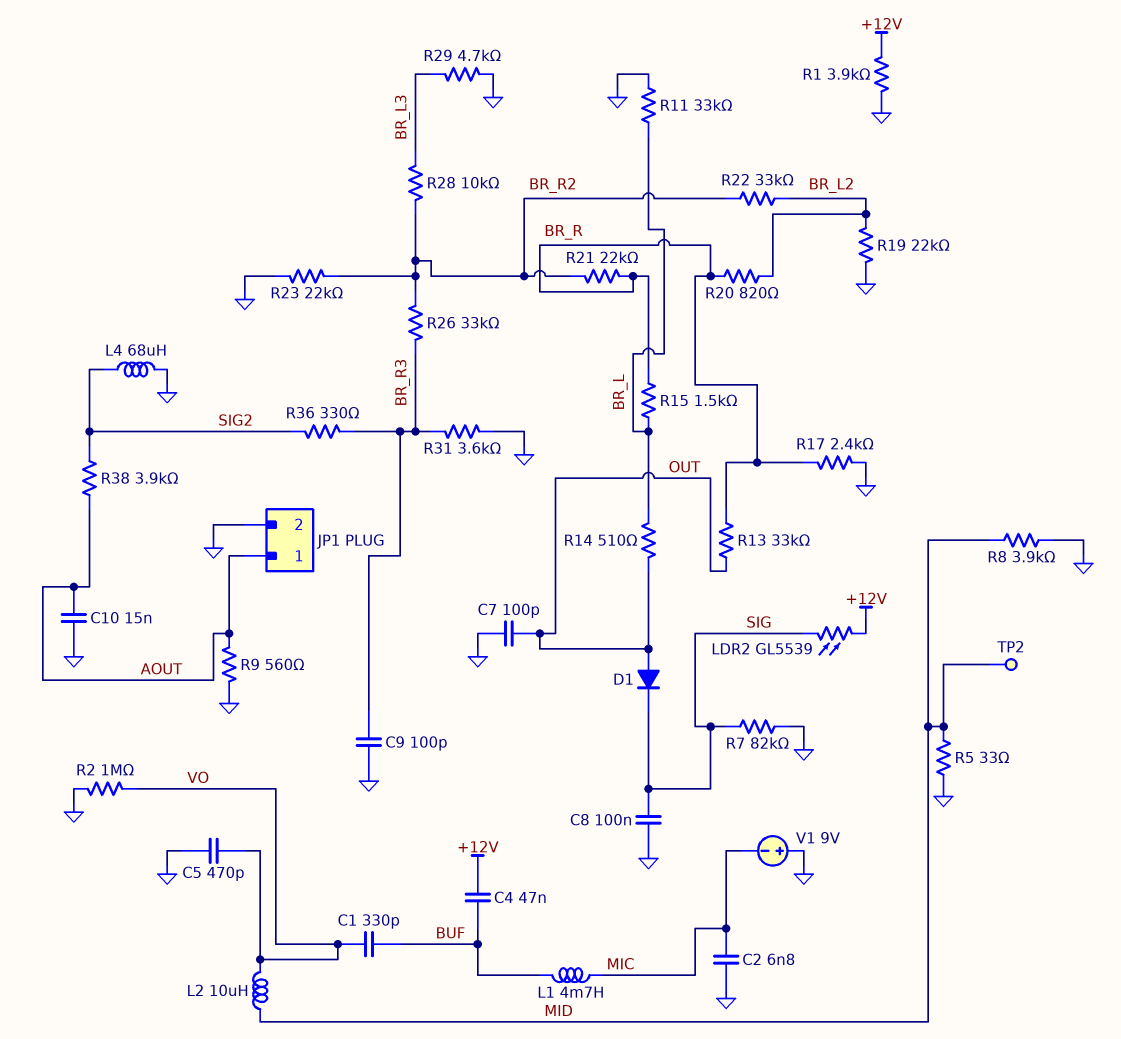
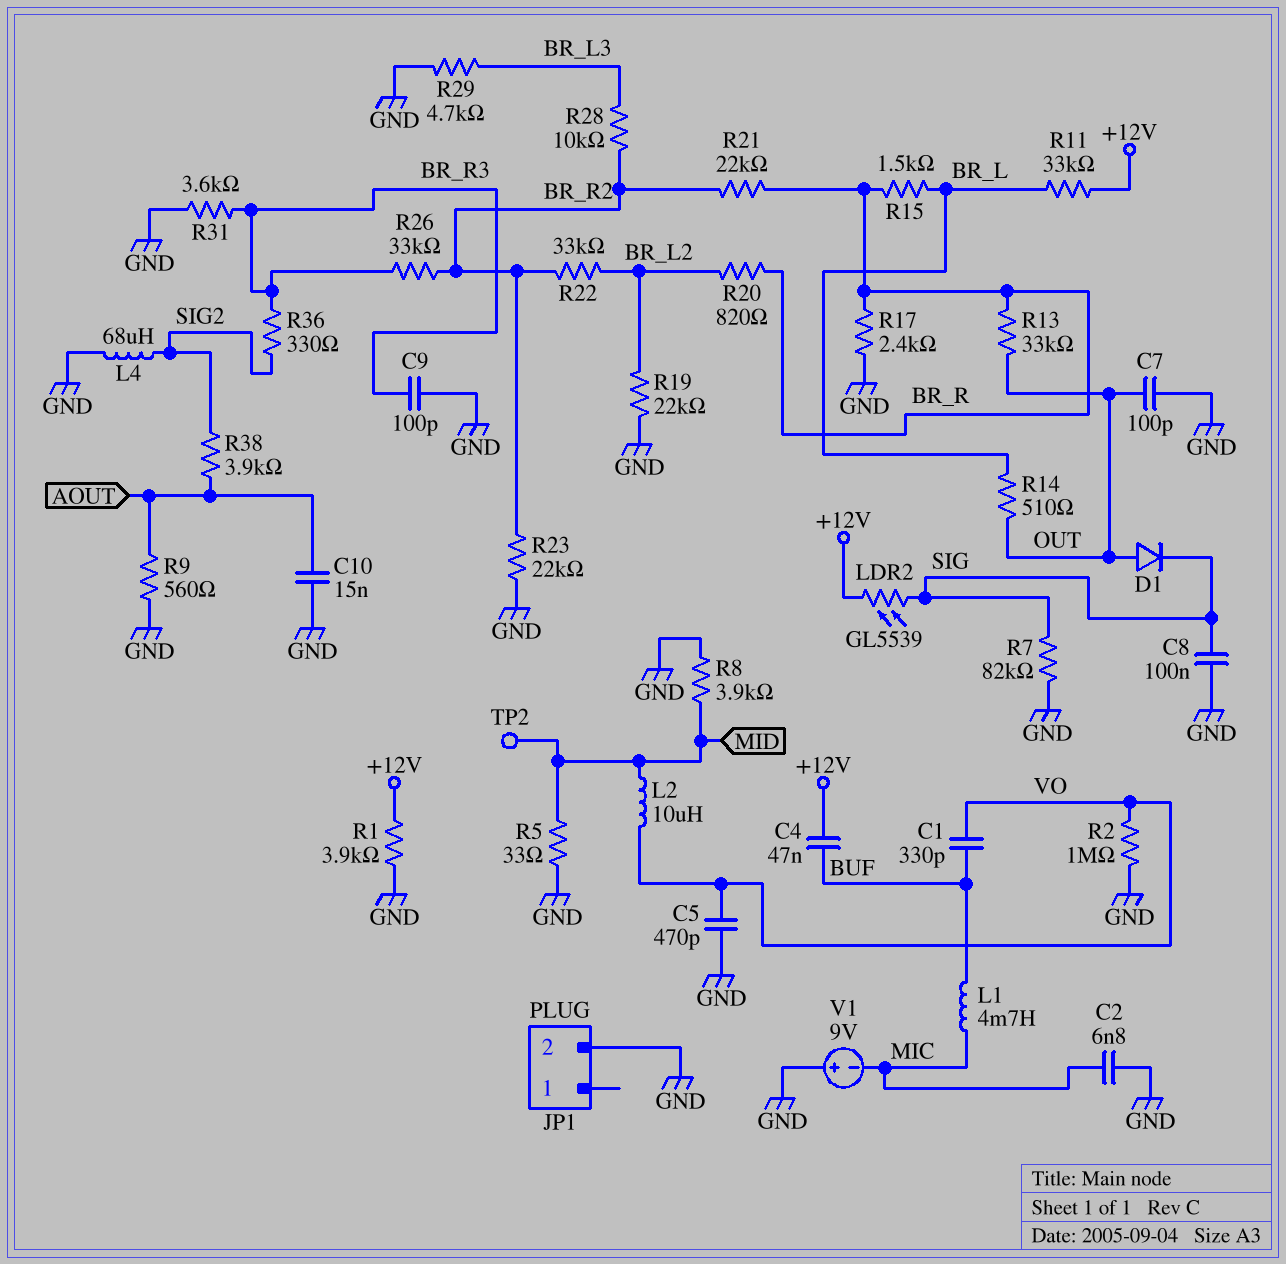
JP1 pin 1: AOUT -> none
R11: 33k (BR_L, GND) -> 33k (+12V, BR_L)

